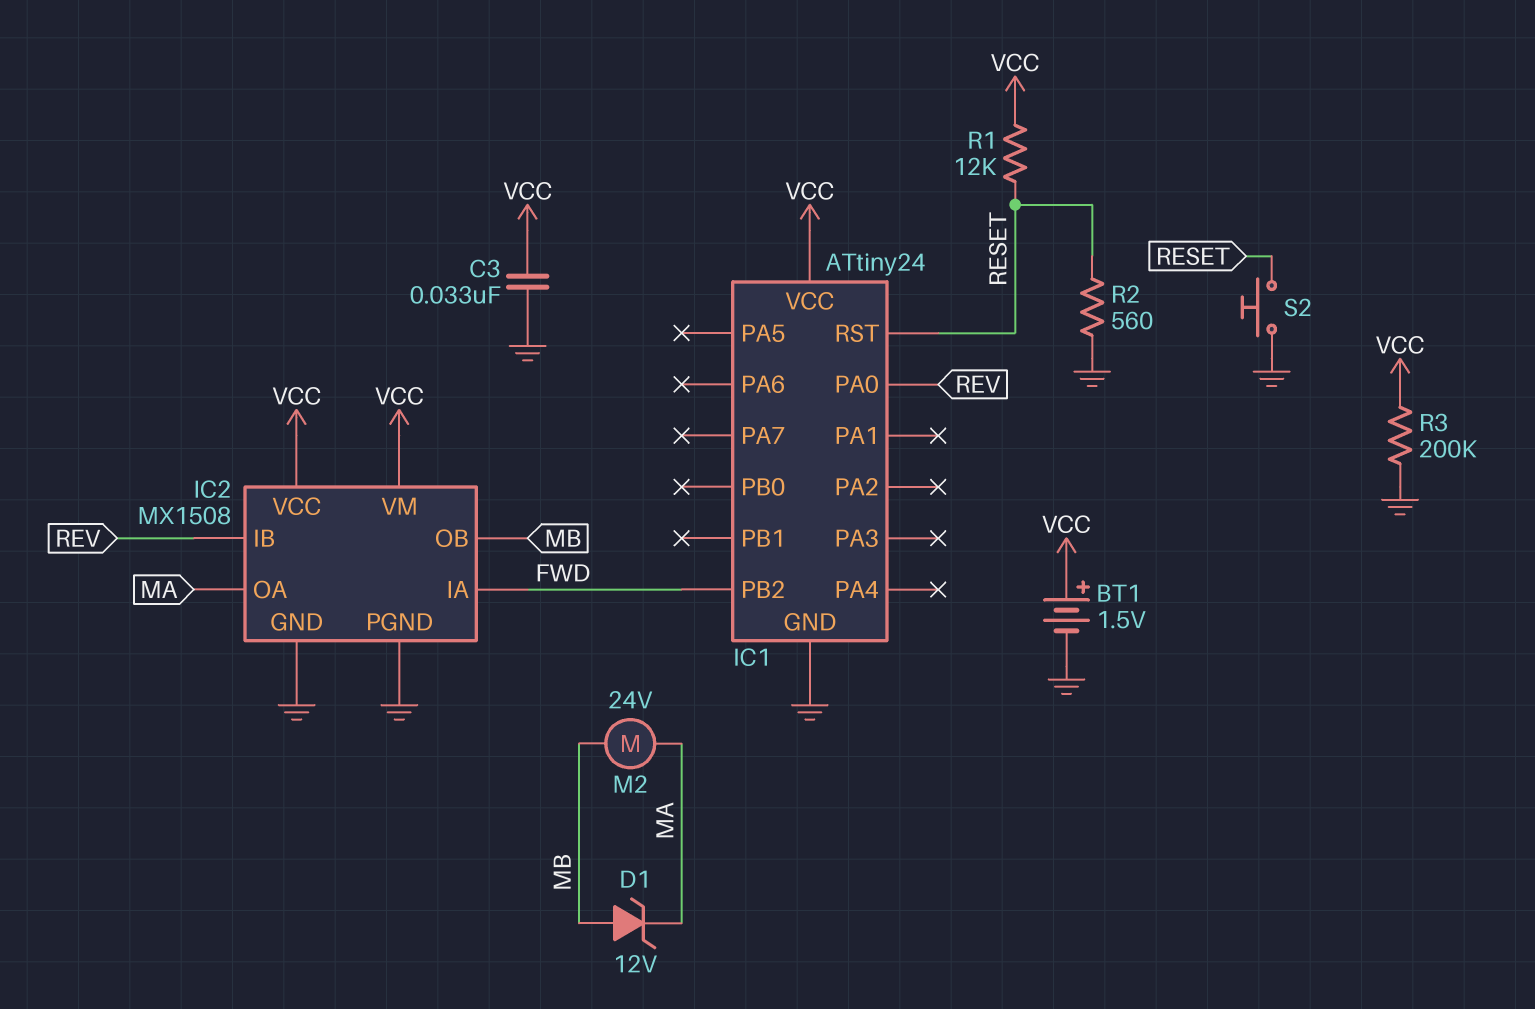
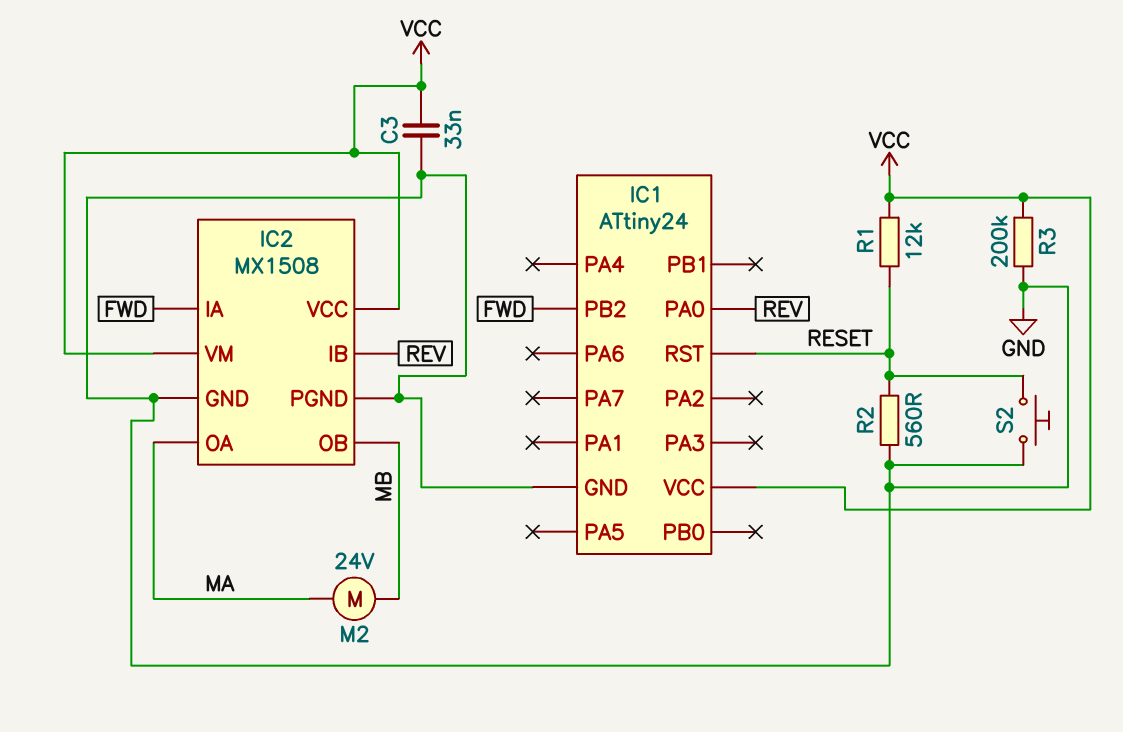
BT1: 1.5V (plus VCC, minus GND) -> none
D1: zener 12V (A MB, K MA) -> none

